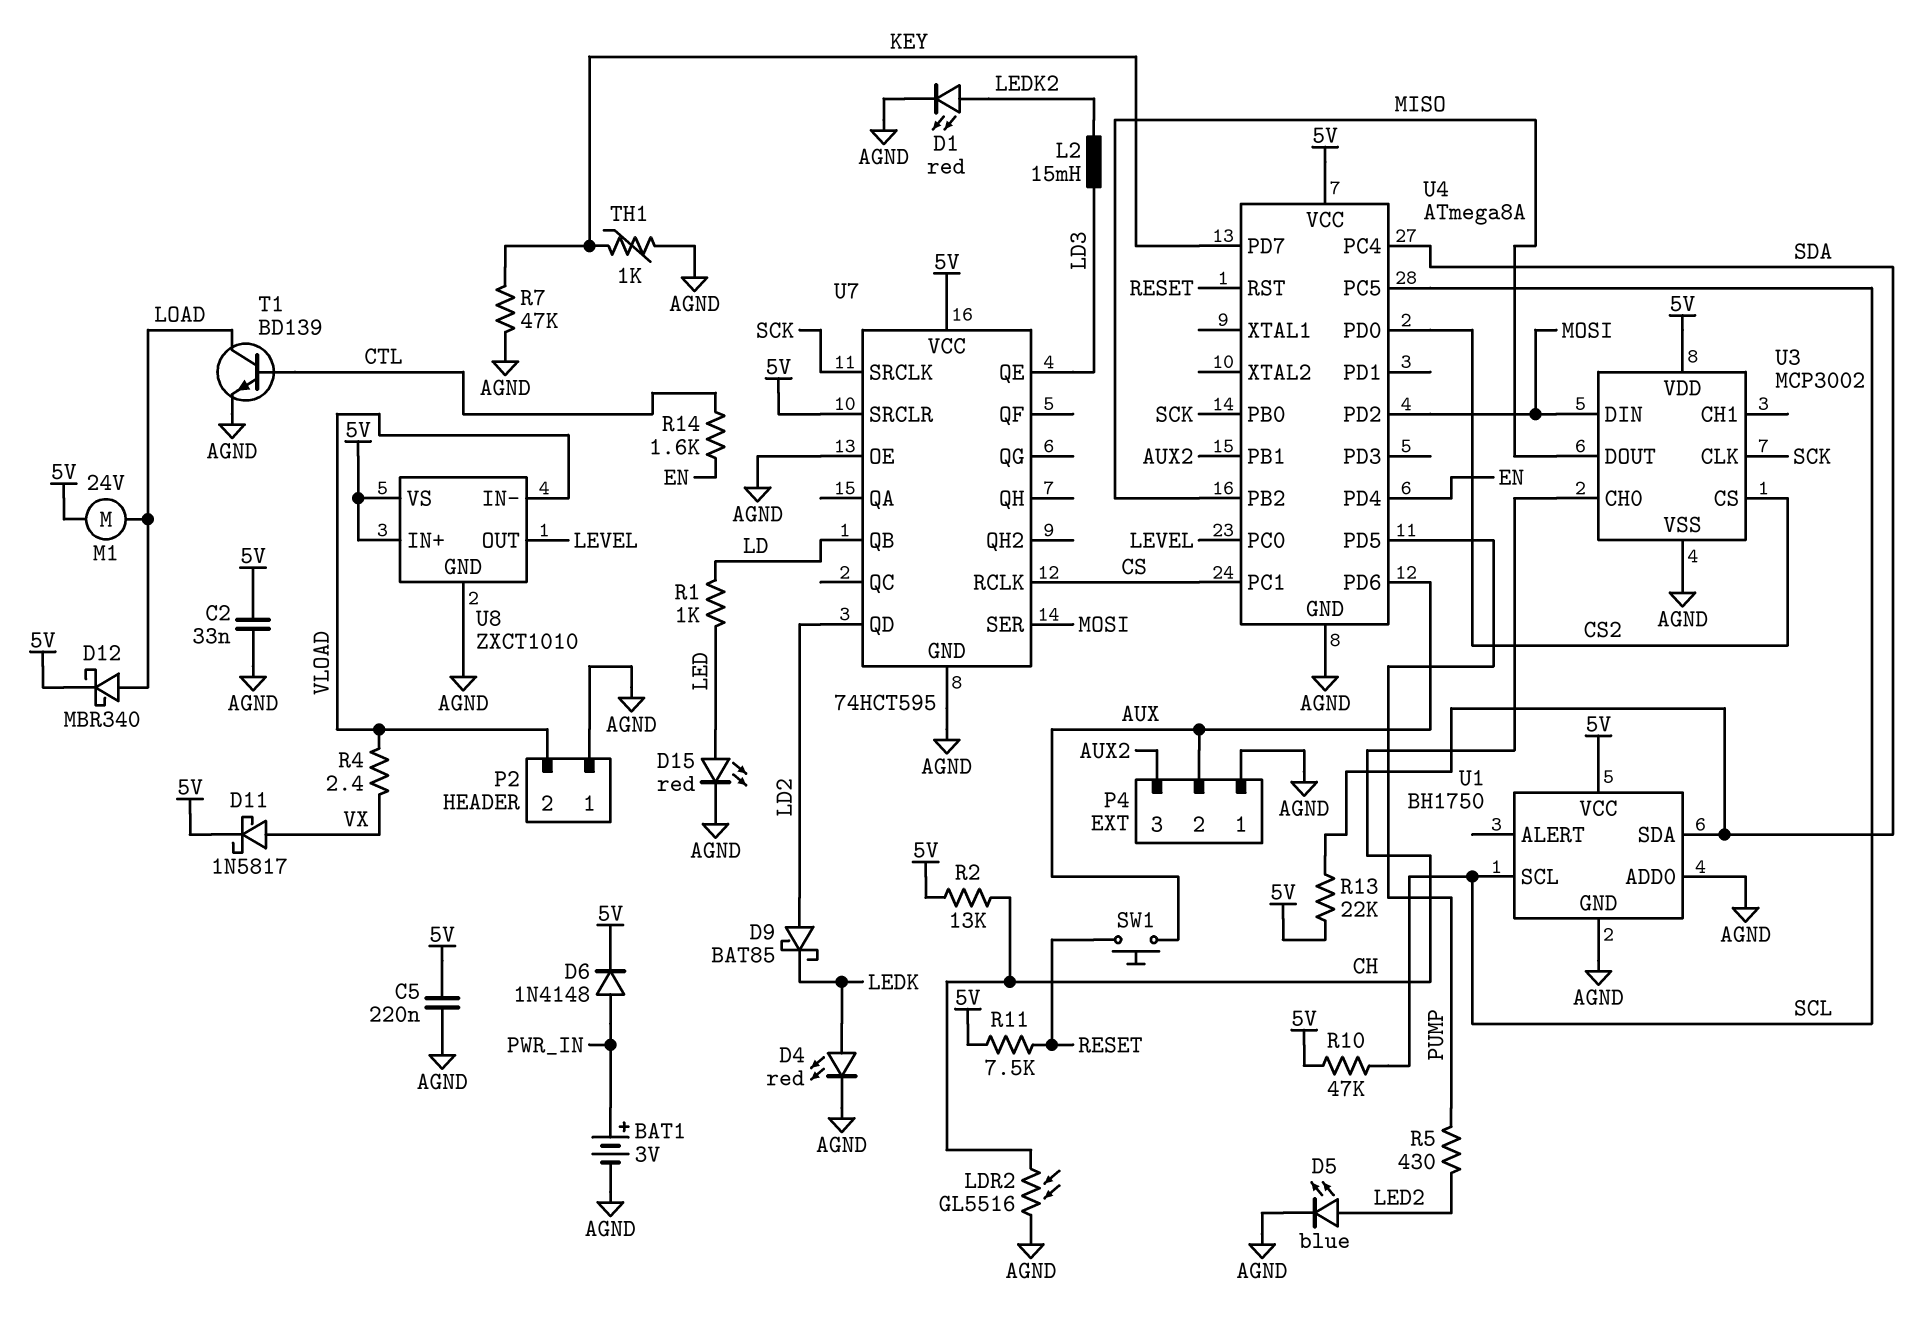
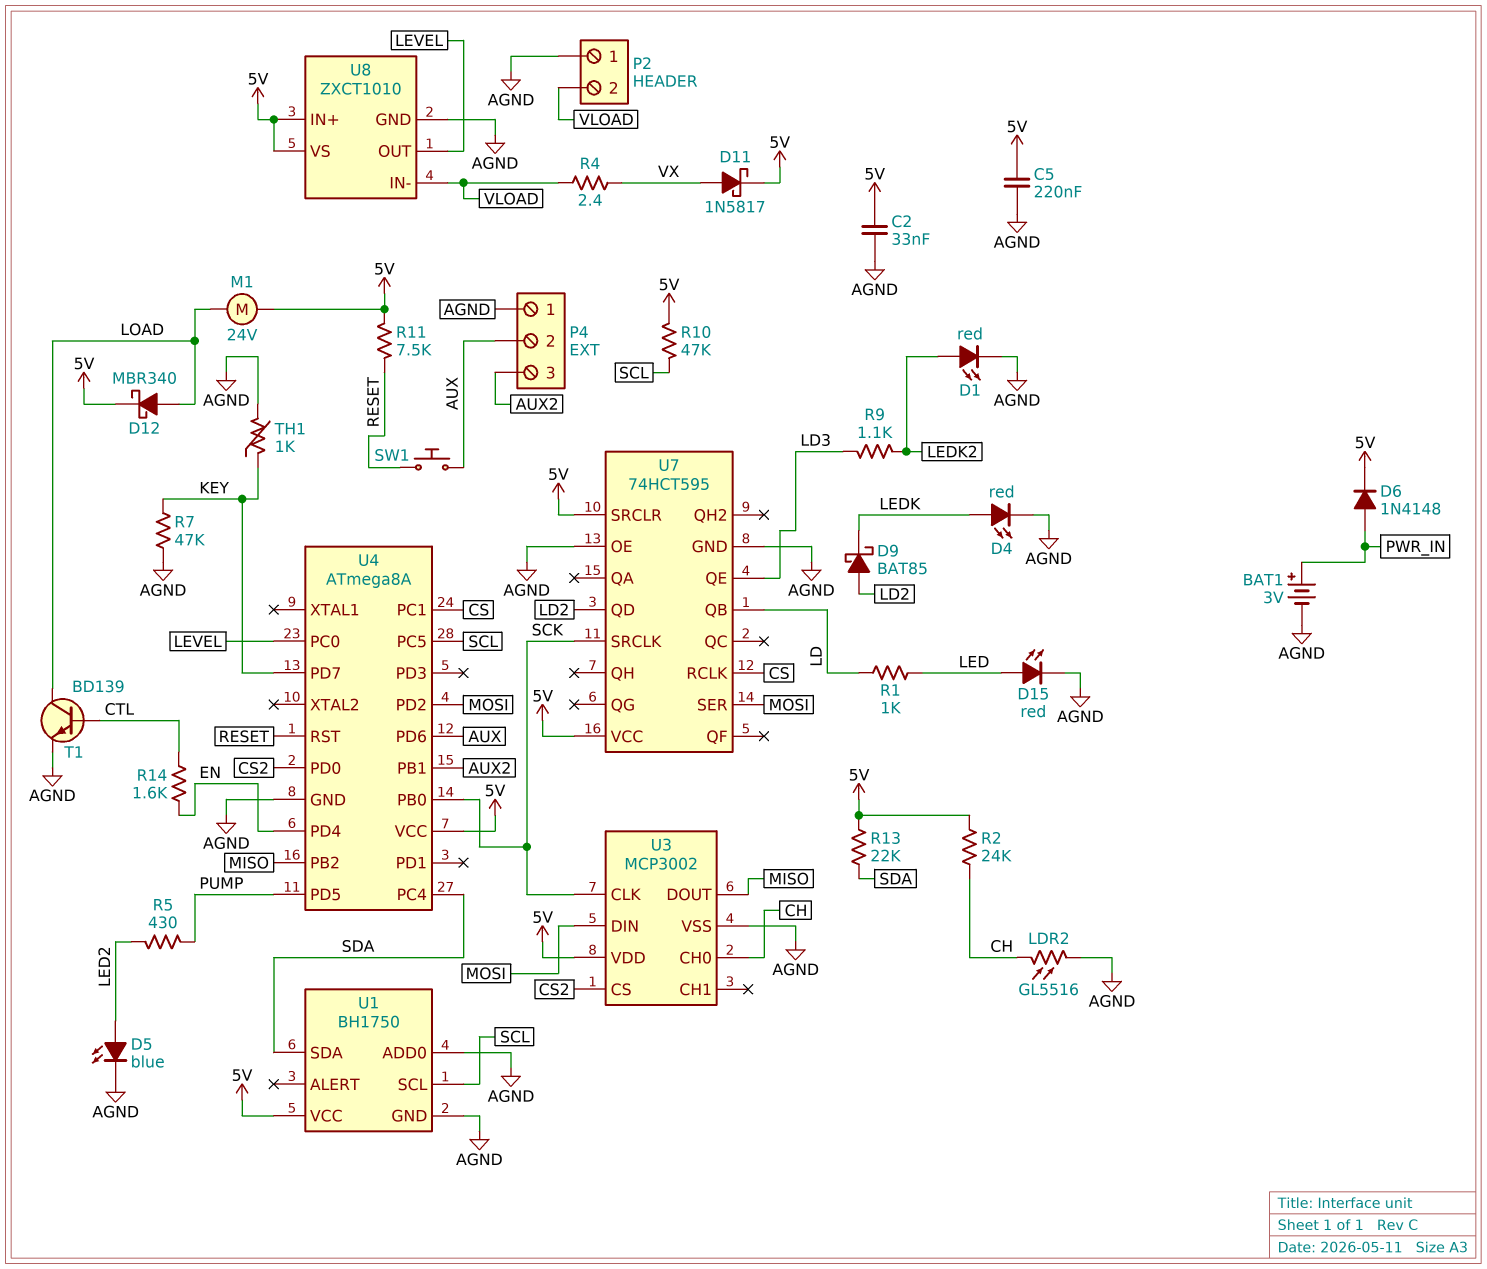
L2: 15mH (LD3, LEDK2) -> none
R2: 13k (5V, CH) -> 24k (5V, CH)
R9: none -> 1.1k (LD3, LEDK2)

